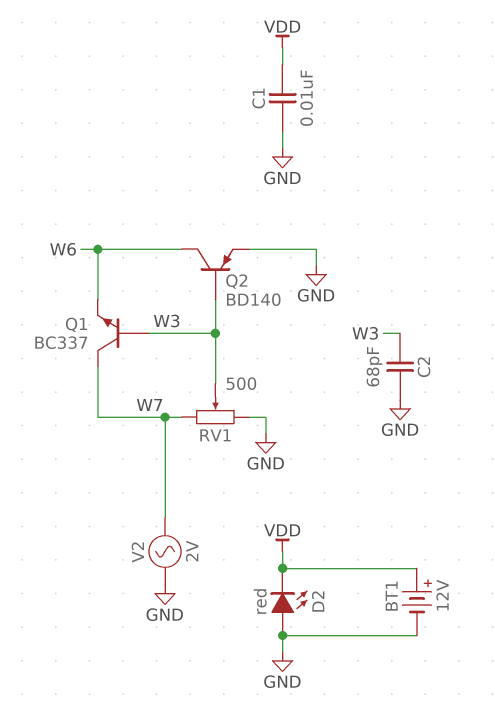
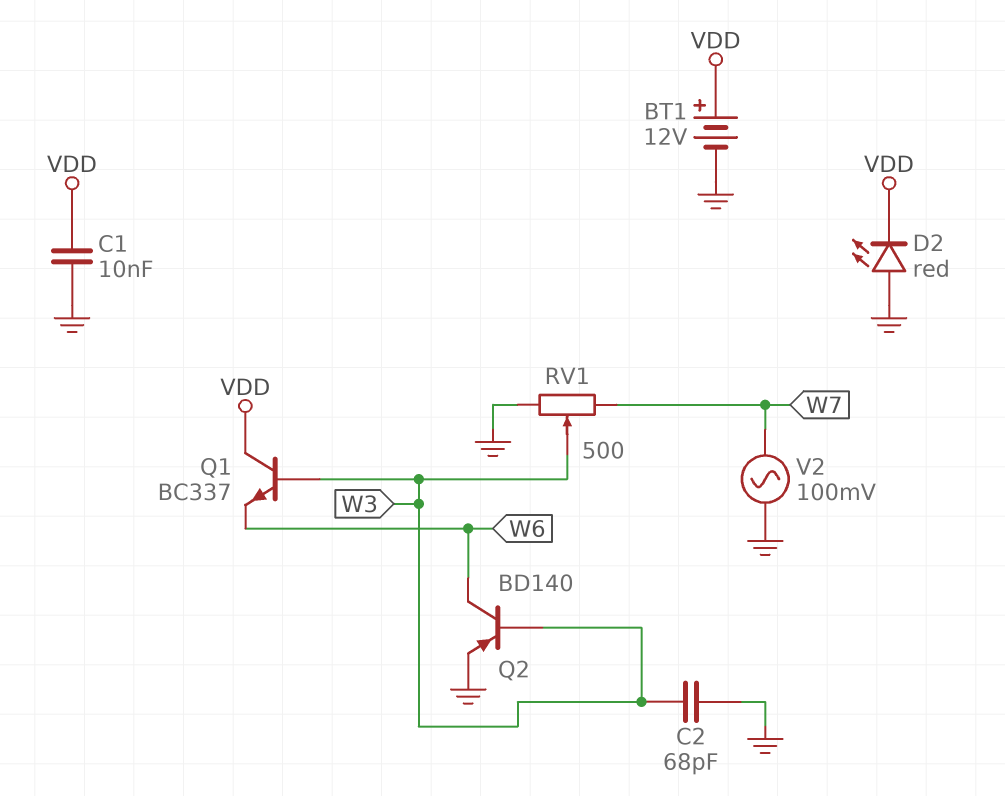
Q1: NPN BC337 (B W3, C W7, E W6) -> NPN BC337 (B W3, C VDD, E W6)
V2: AC 2V (GND, W7) -> AC 100mV (GND, W7)

